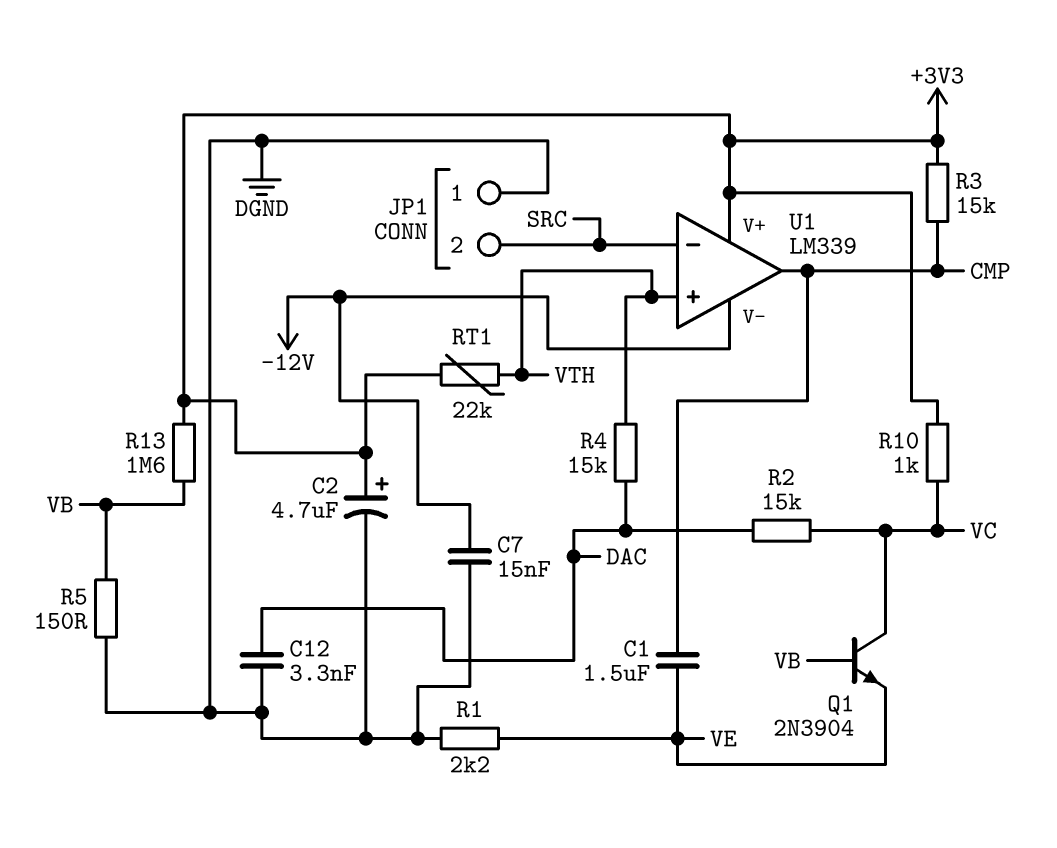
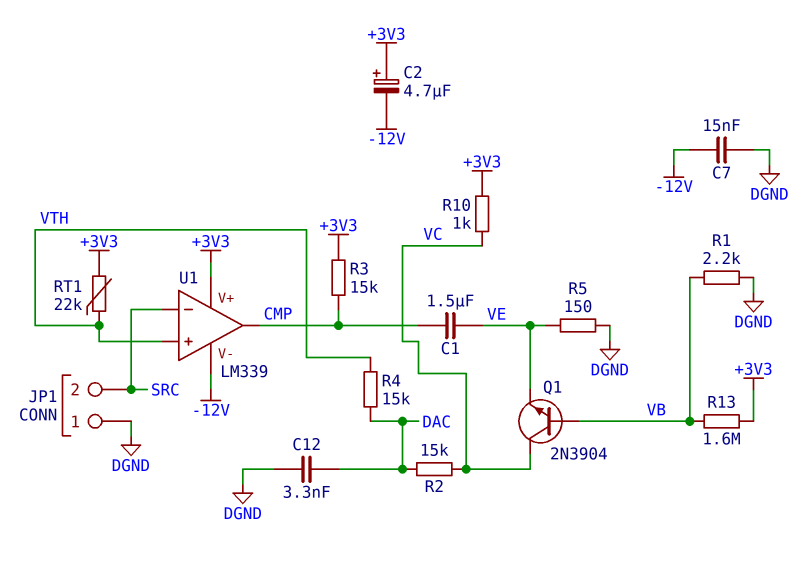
C2: 4.7uF (plus +3V3, minus DGND) -> 4.7uF (plus +3V3, minus -12V)
R1: 2.2k (DGND, VE) -> 2.2k (DGND, VB)
R5: 150 (DGND, VB) -> 150 (DGND, VE)

